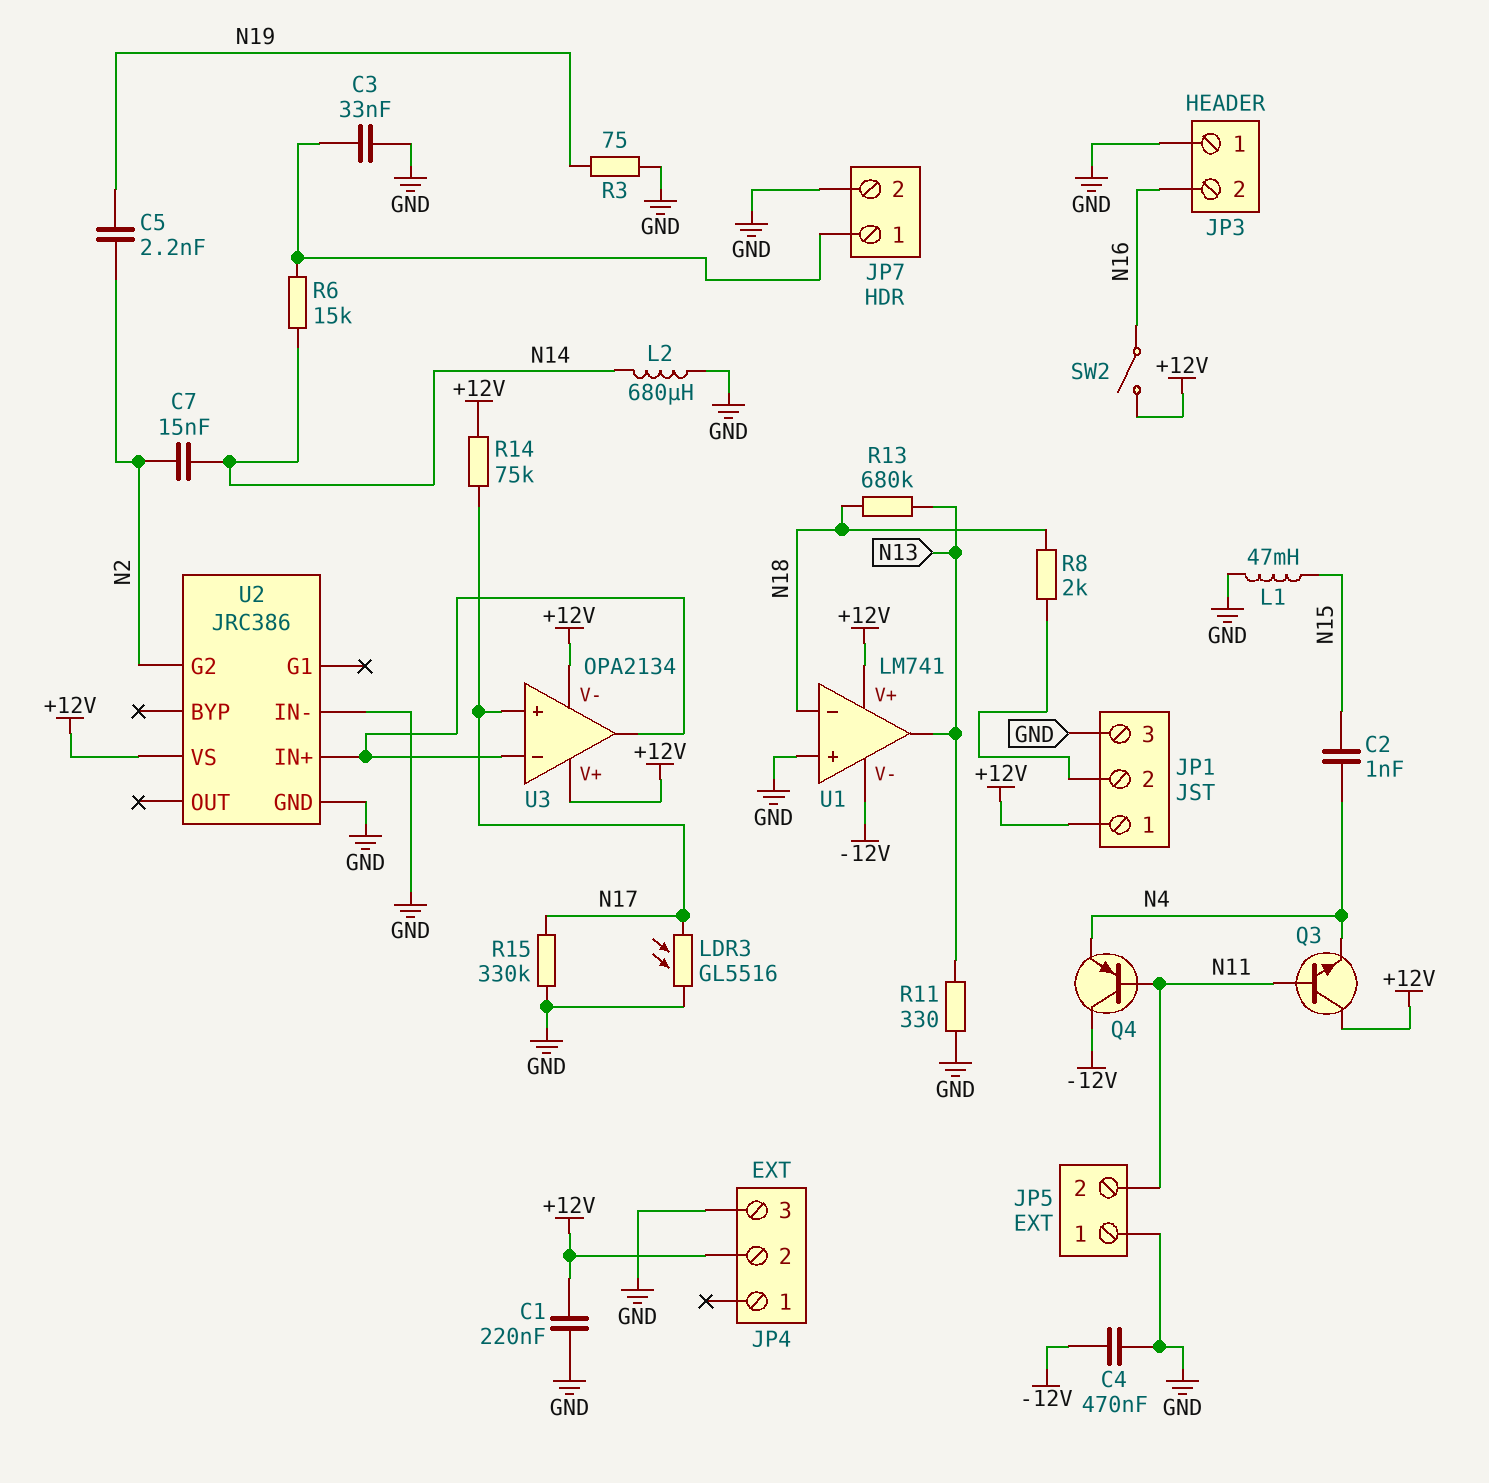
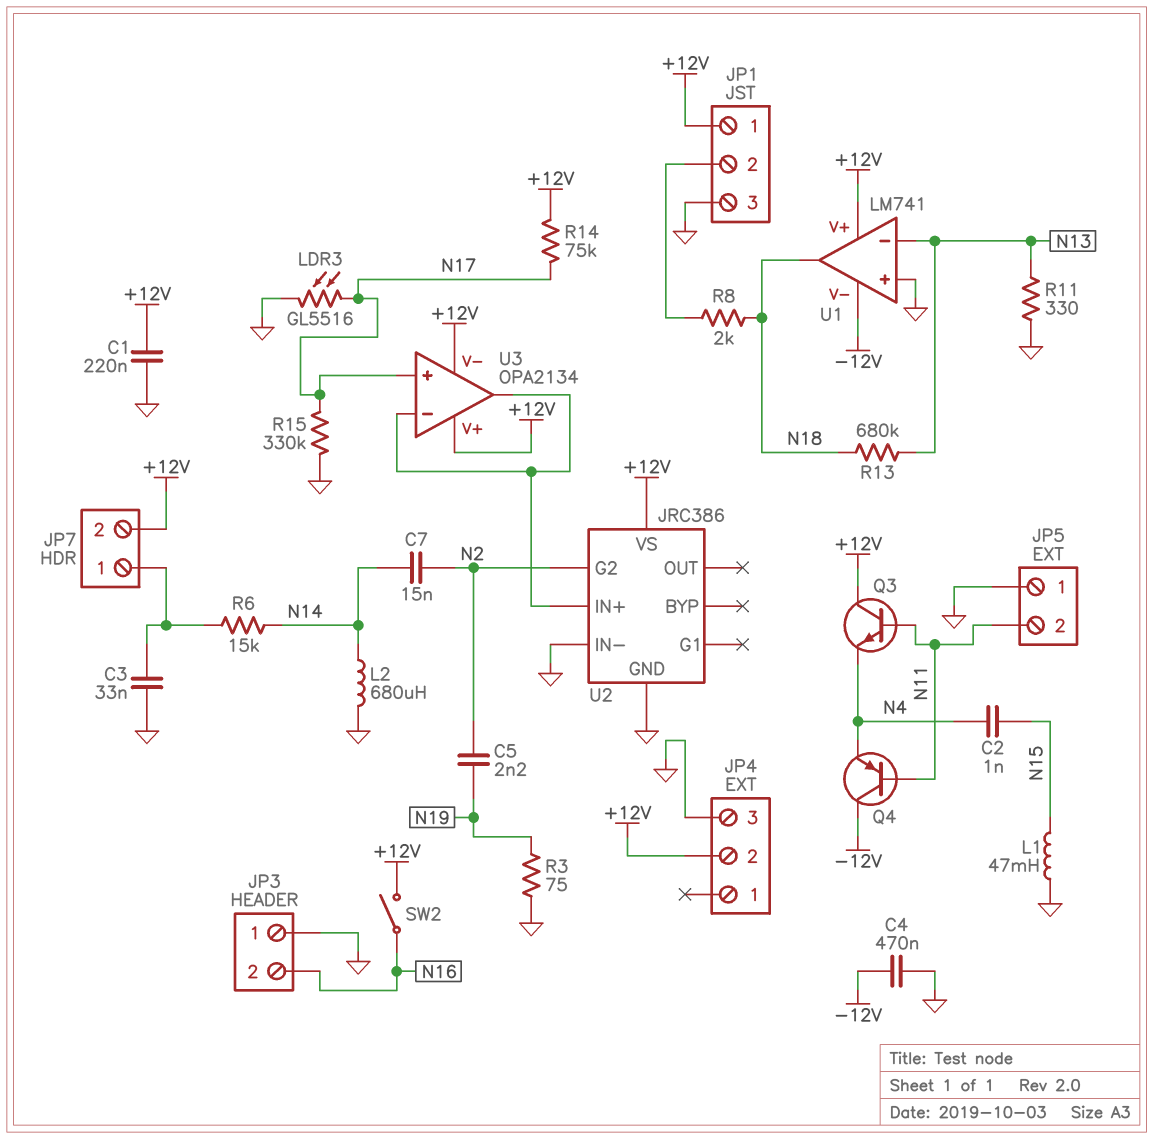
JP7 pin 2: GND -> +12V
U1 pin in-: N18 -> N13
U1 pin out: N13 -> N18

